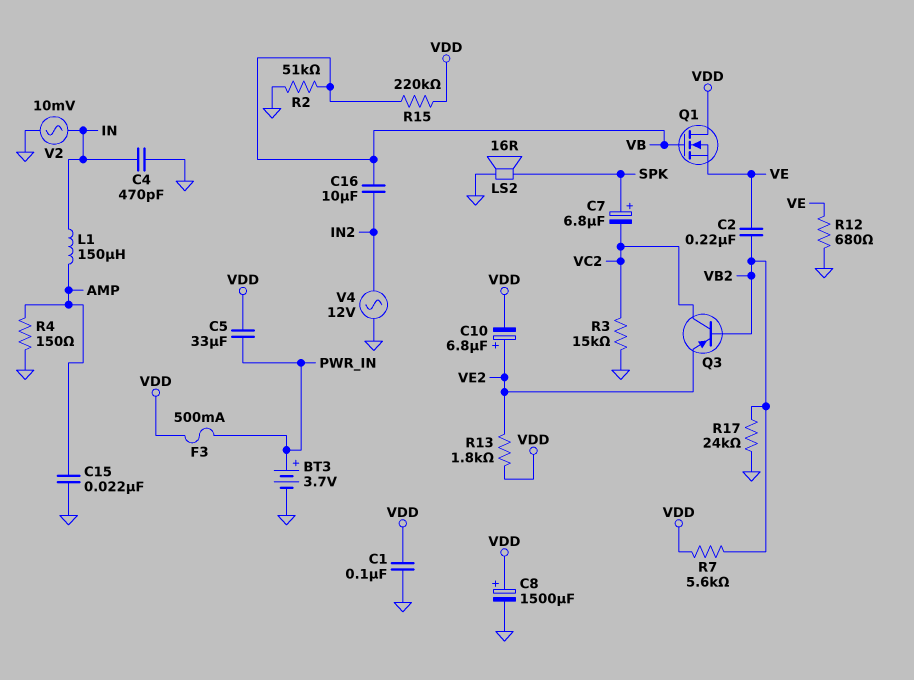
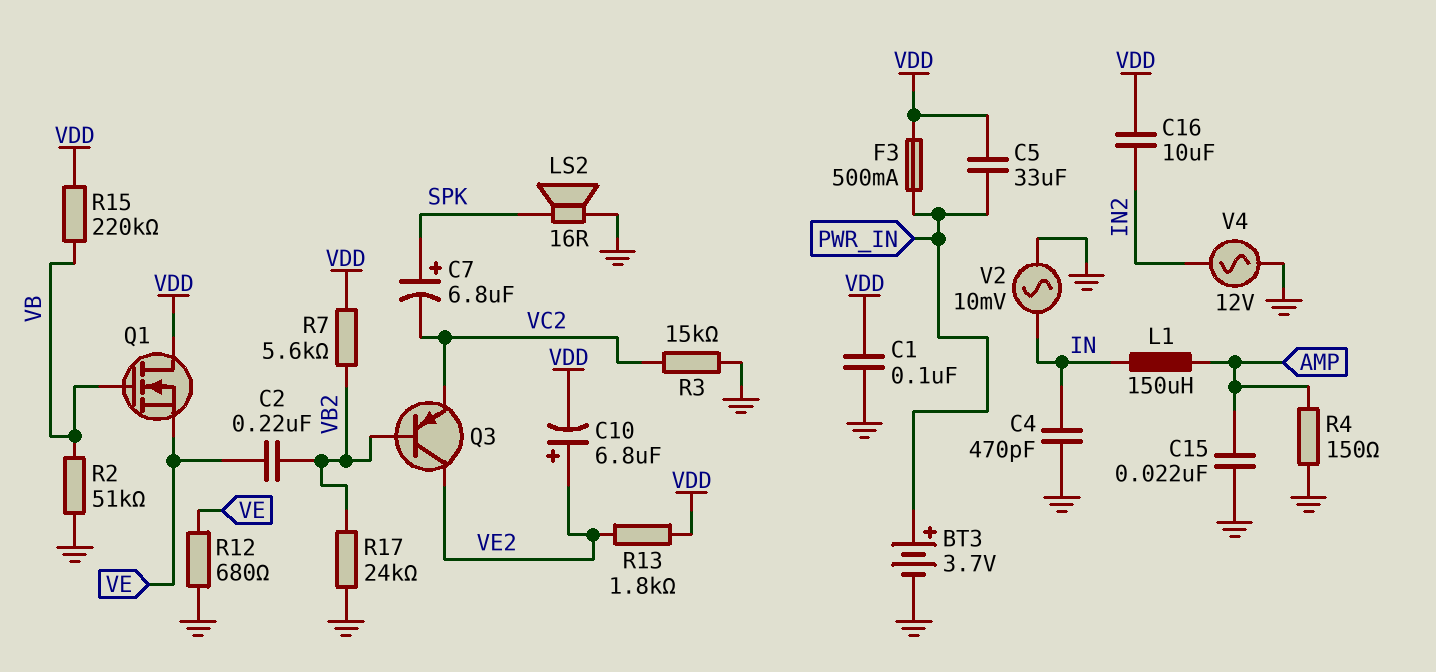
C8: 1500uF (plus VDD, minus GND) -> none
C16: 10uF (IN2, VB) -> 10uF (IN2, VDD)
Q3: PNP (B VB2, C VC2, E VE2) -> PNP (B VB2, C VE2, E VC2)

